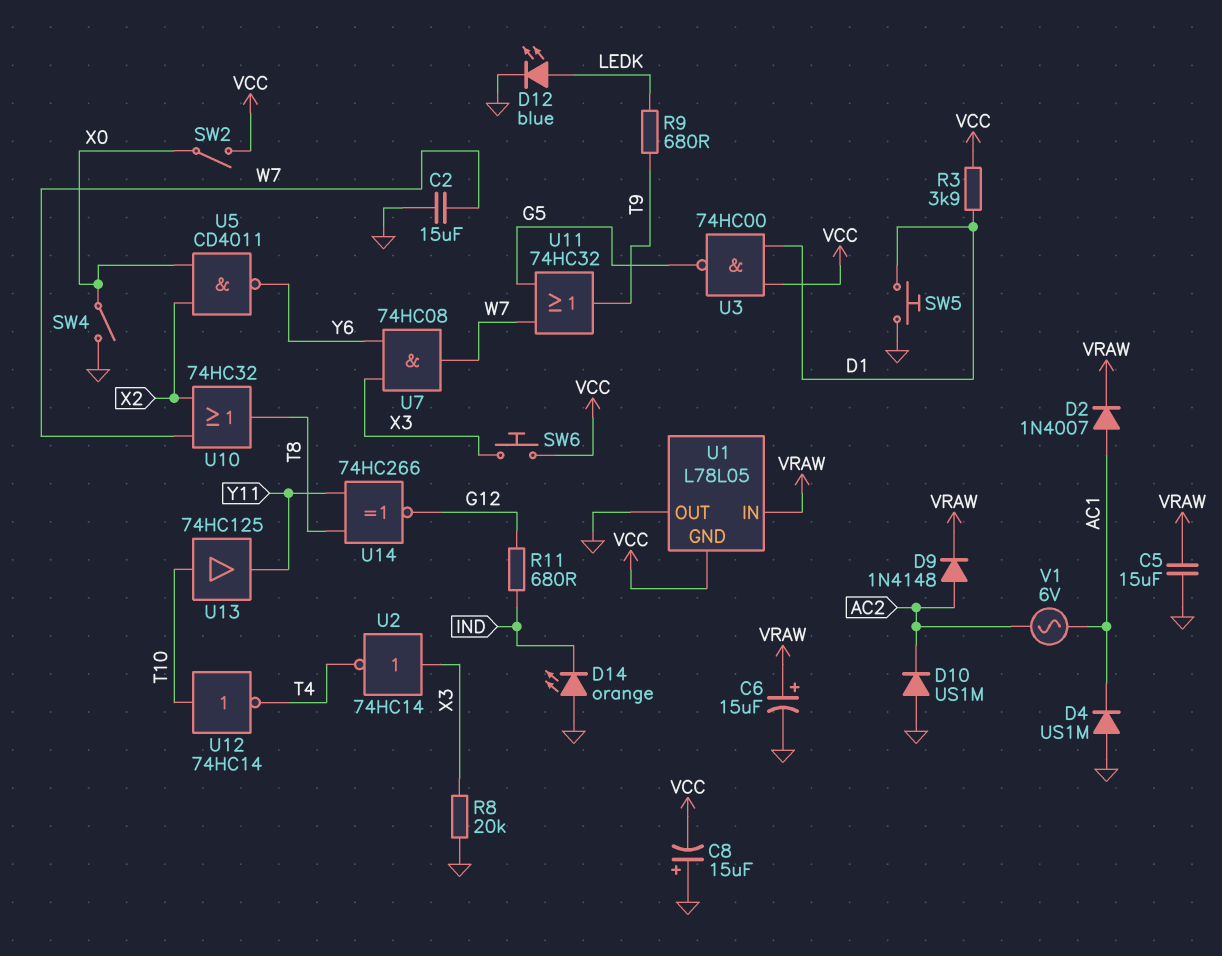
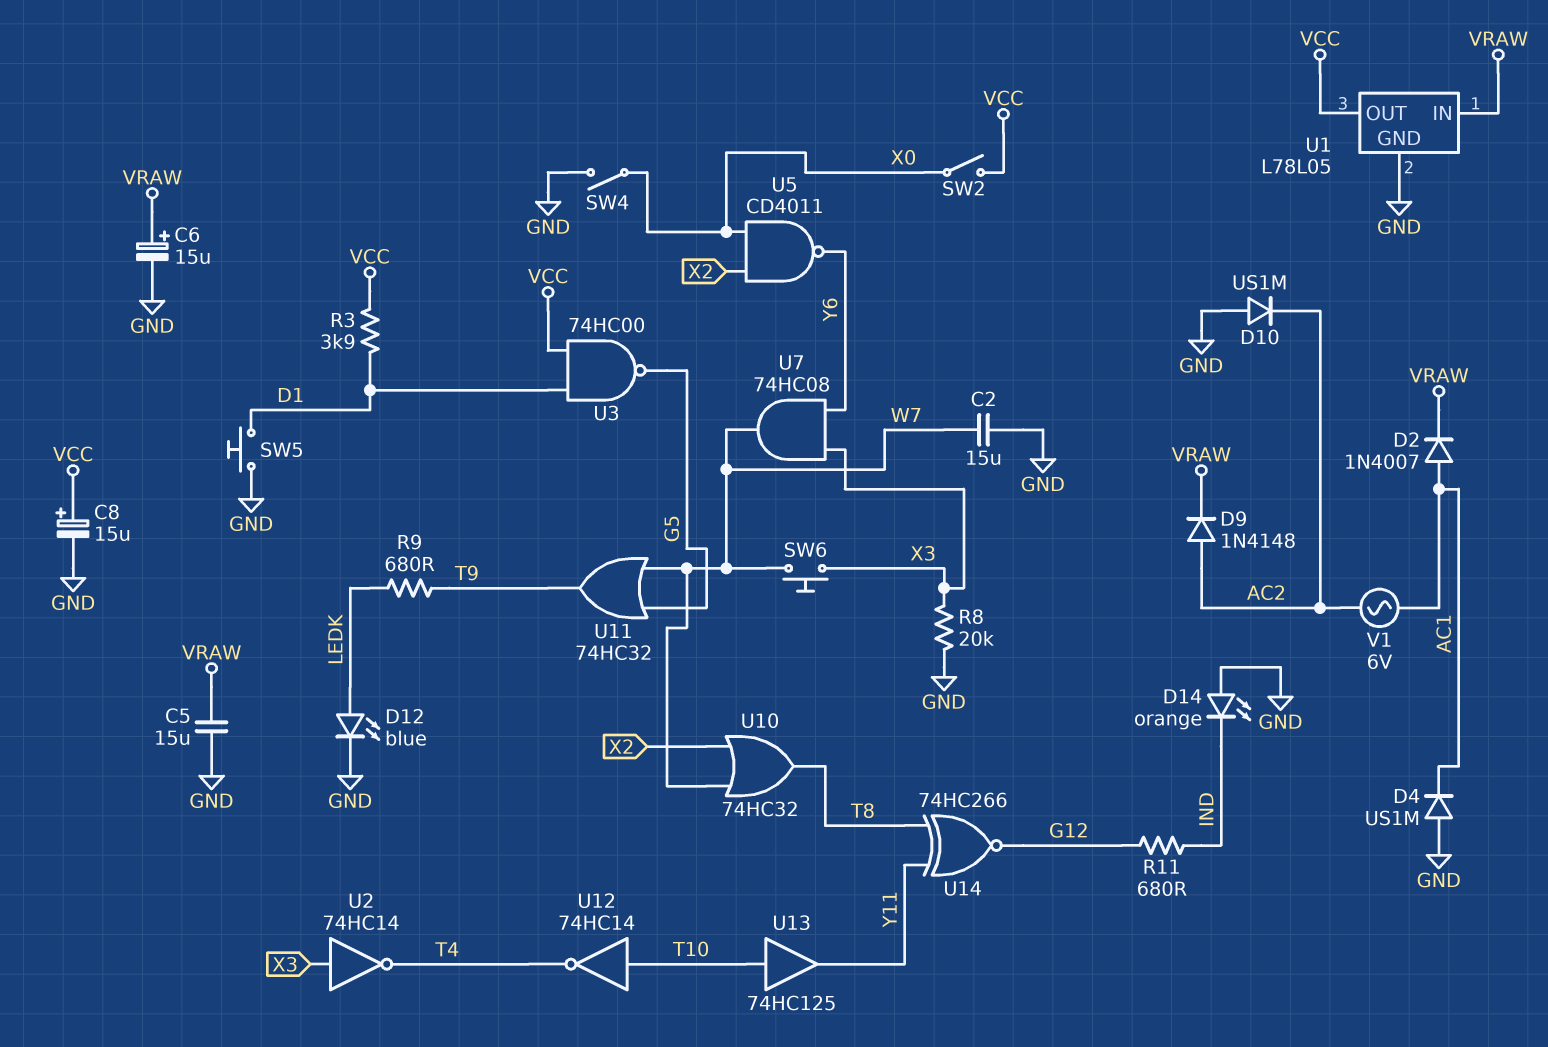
C8: 15uF (plus GND, minus VCC) -> 15uF (plus VCC, minus GND)
SW6: button (VCC, X3) -> button (W7, X3)
U1 pin GND: VCC -> GND
U1 pin OUT: GND -> VCC

